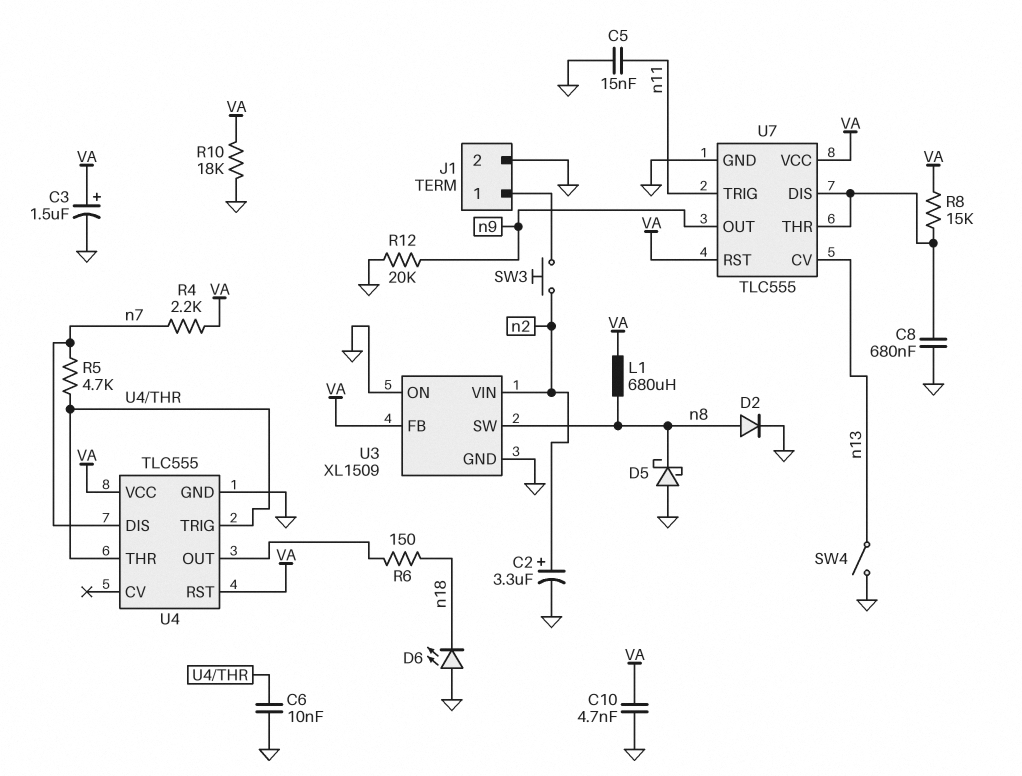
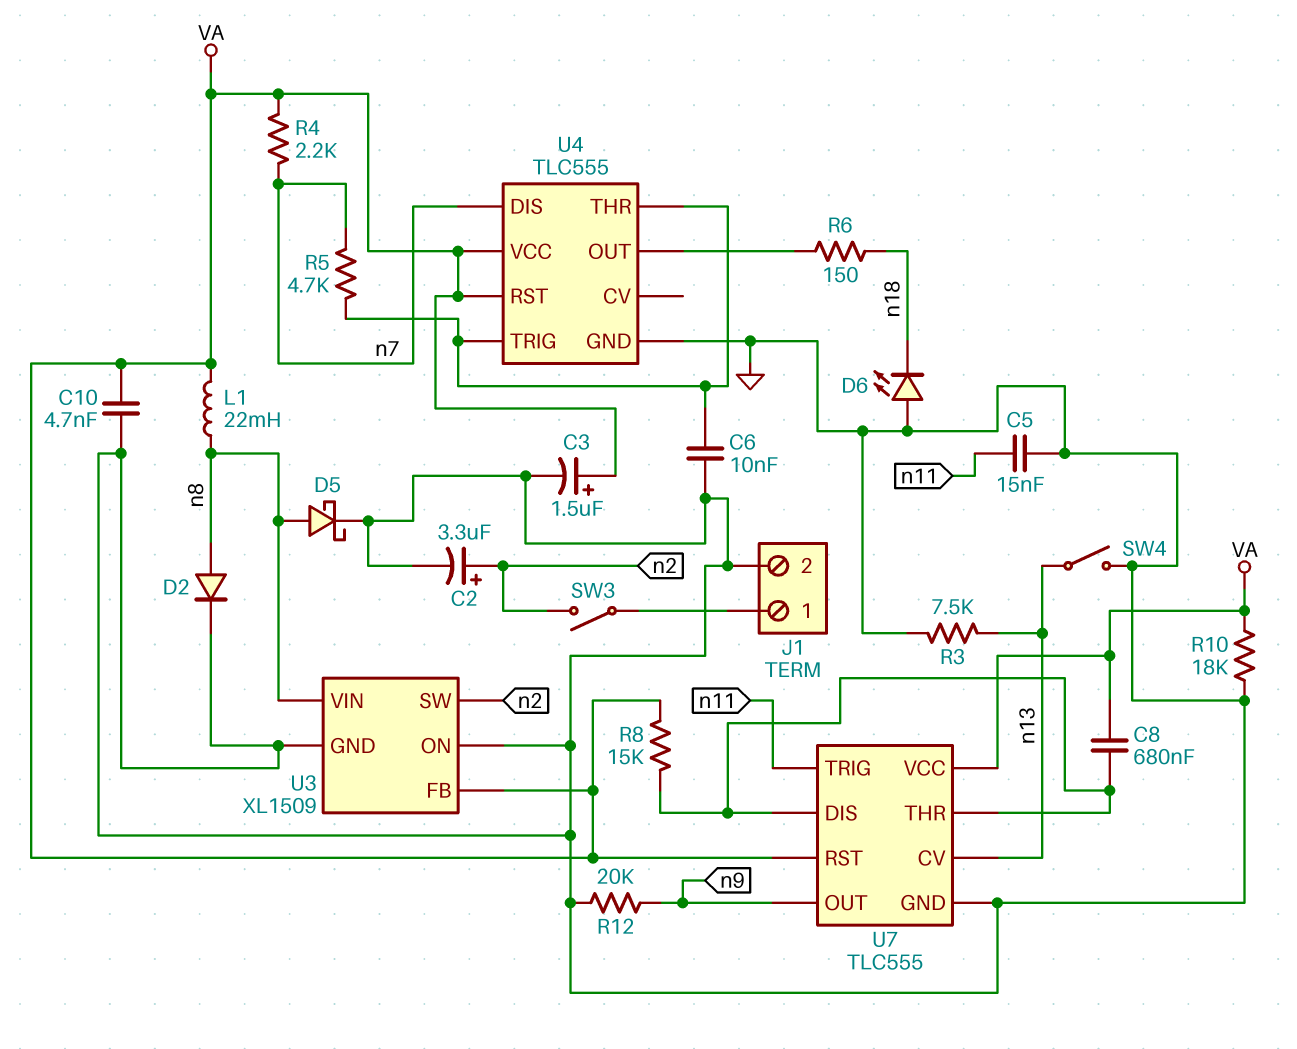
C8: 680nF (GND, U7/DIS) -> 680nF (U7/DIS, VA)
D5: schottky (A GND, K n8) -> schottky (A n8, K GND)
L1: 680uH (VA, n8) -> 22mH (VA, n8)
R3: none -> 7.5k (GND, n13)
SW3: button (J1/1, n2) -> switch (J1/1, n2)
U3 pin SW: n8 -> n2
U3 pin VIN: n2 -> n8

